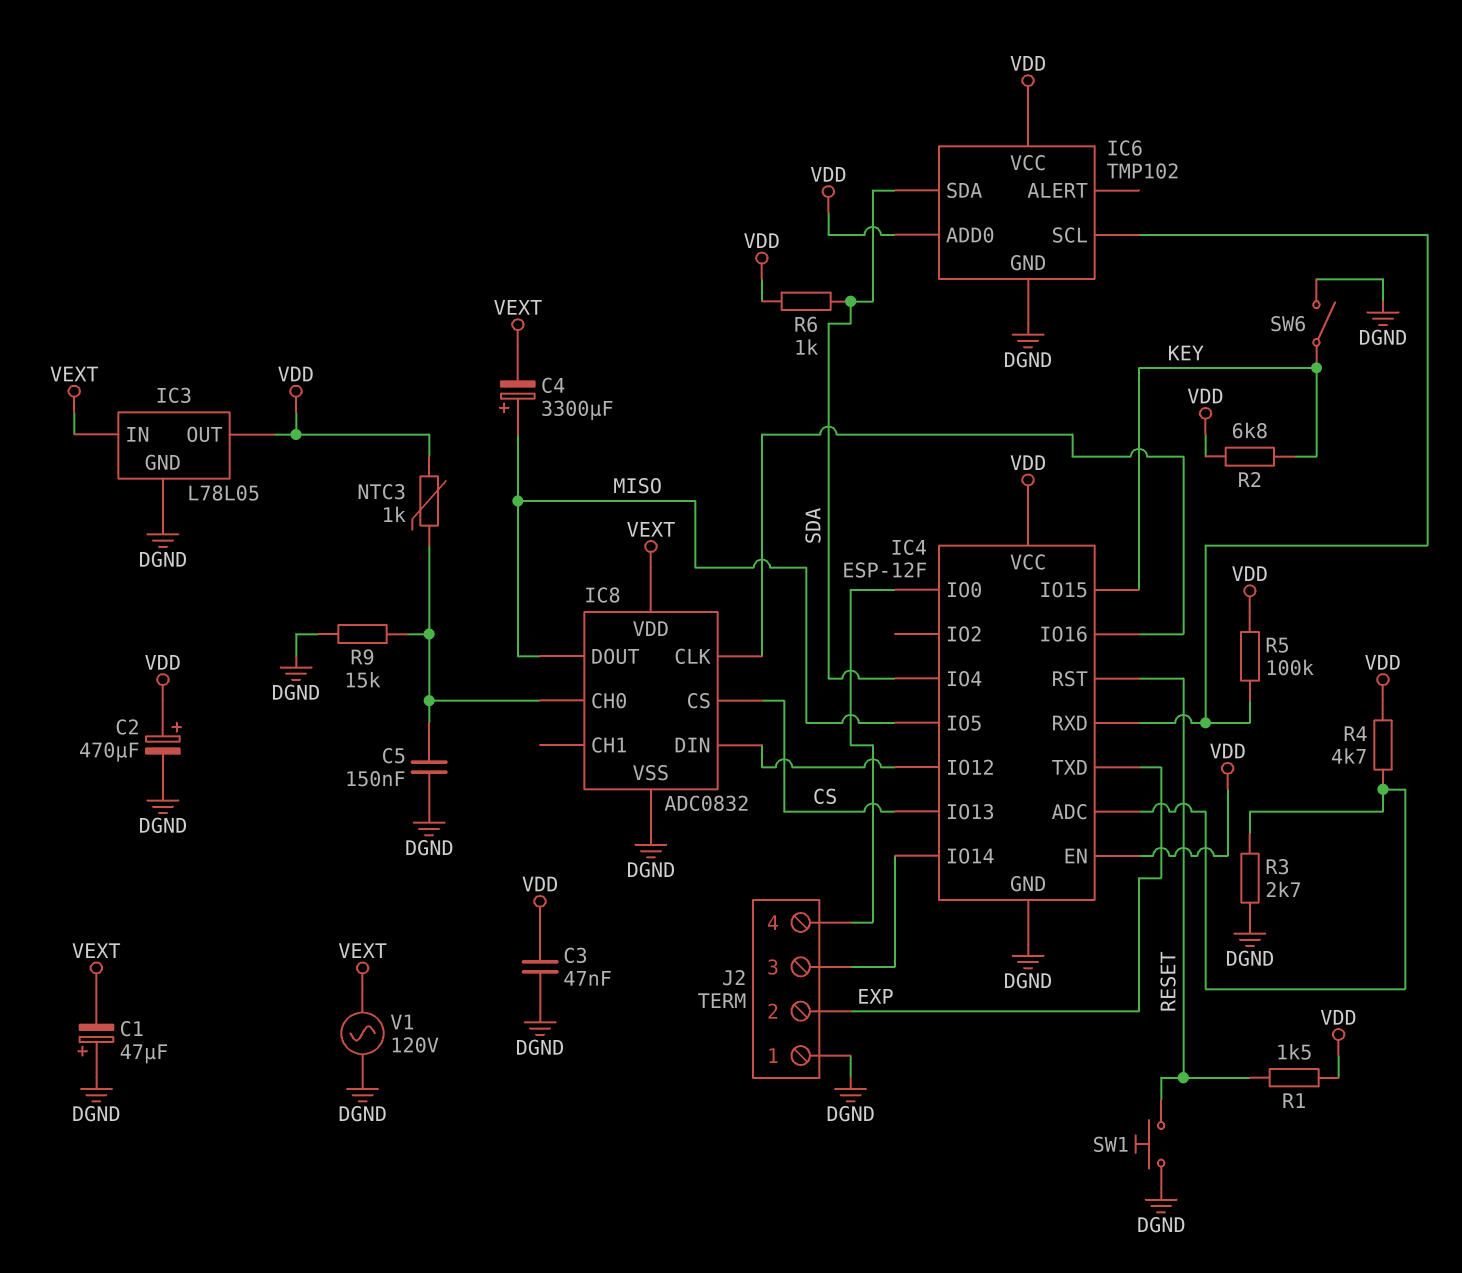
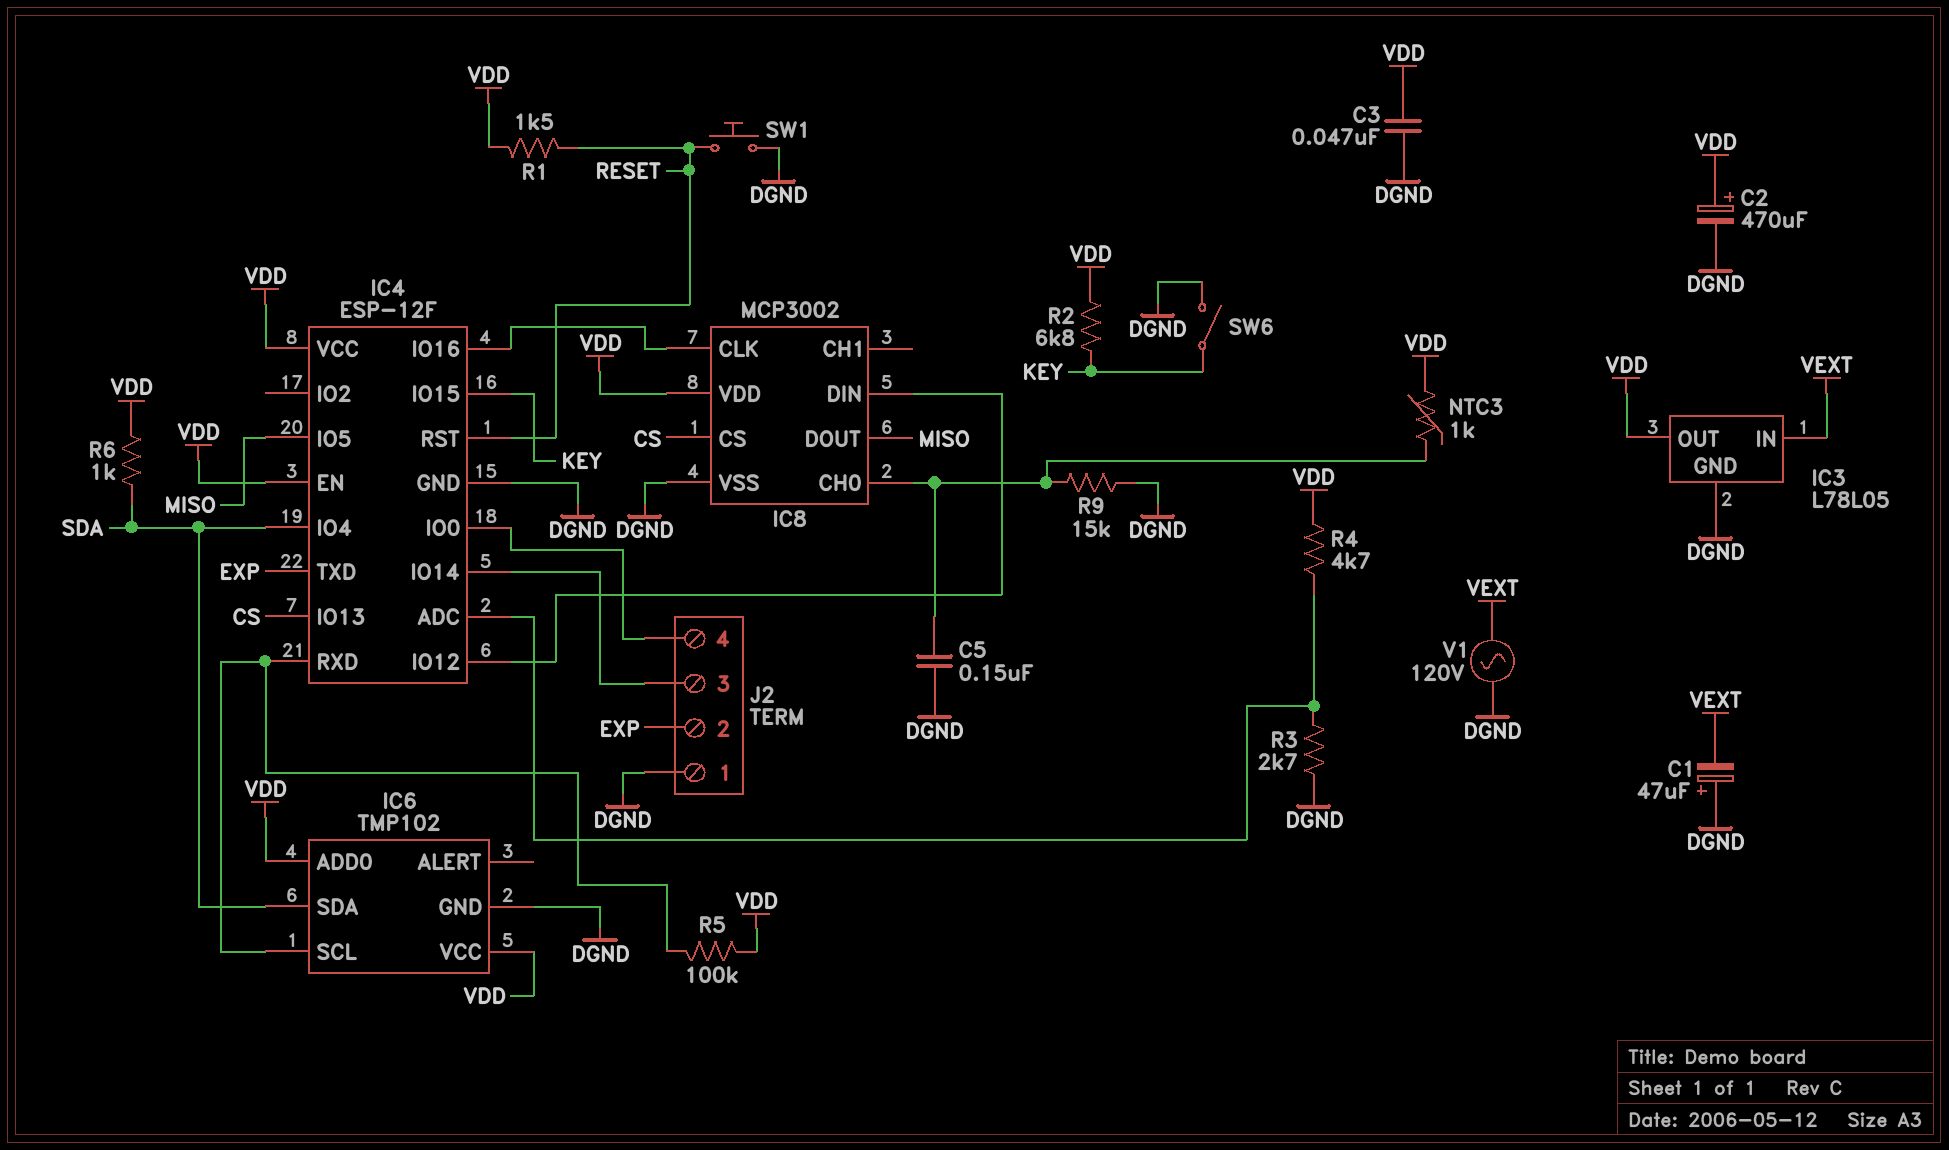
C4: 3300uF (plus MISO, minus VEXT) -> none
IC8: ADC0832 -> MCP3002
IC8 pin VDD: VEXT -> VDD

